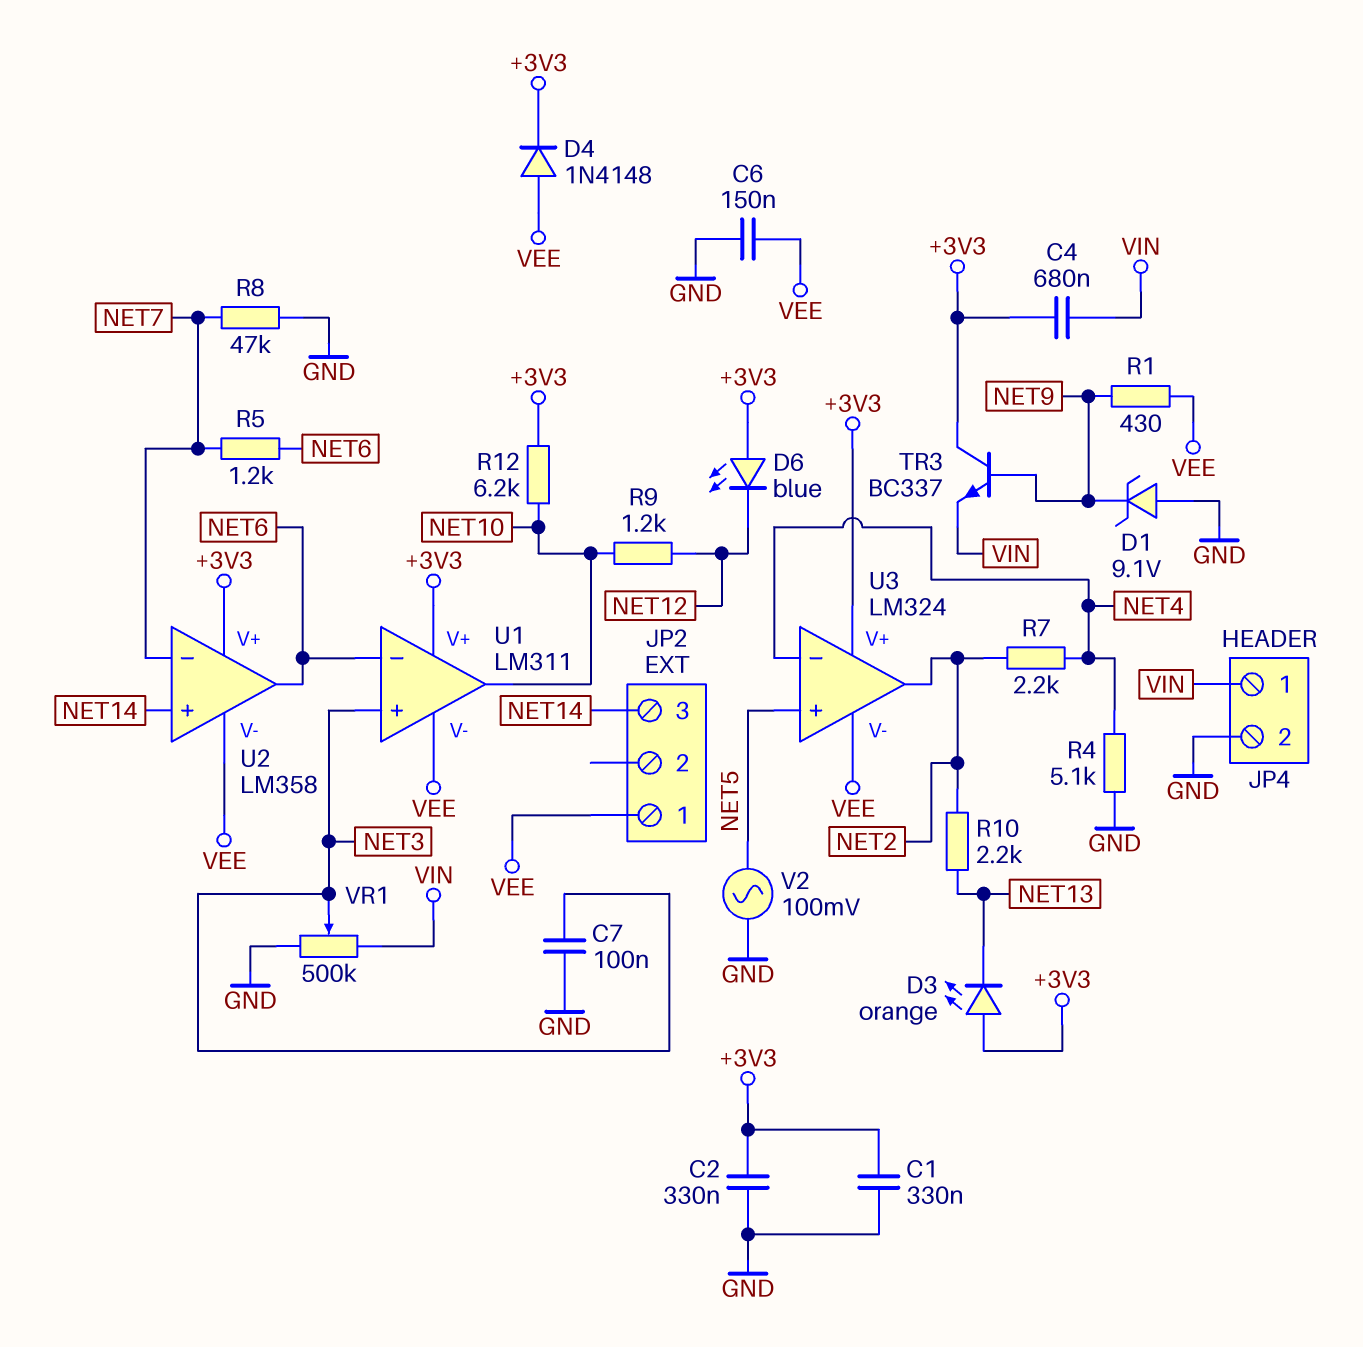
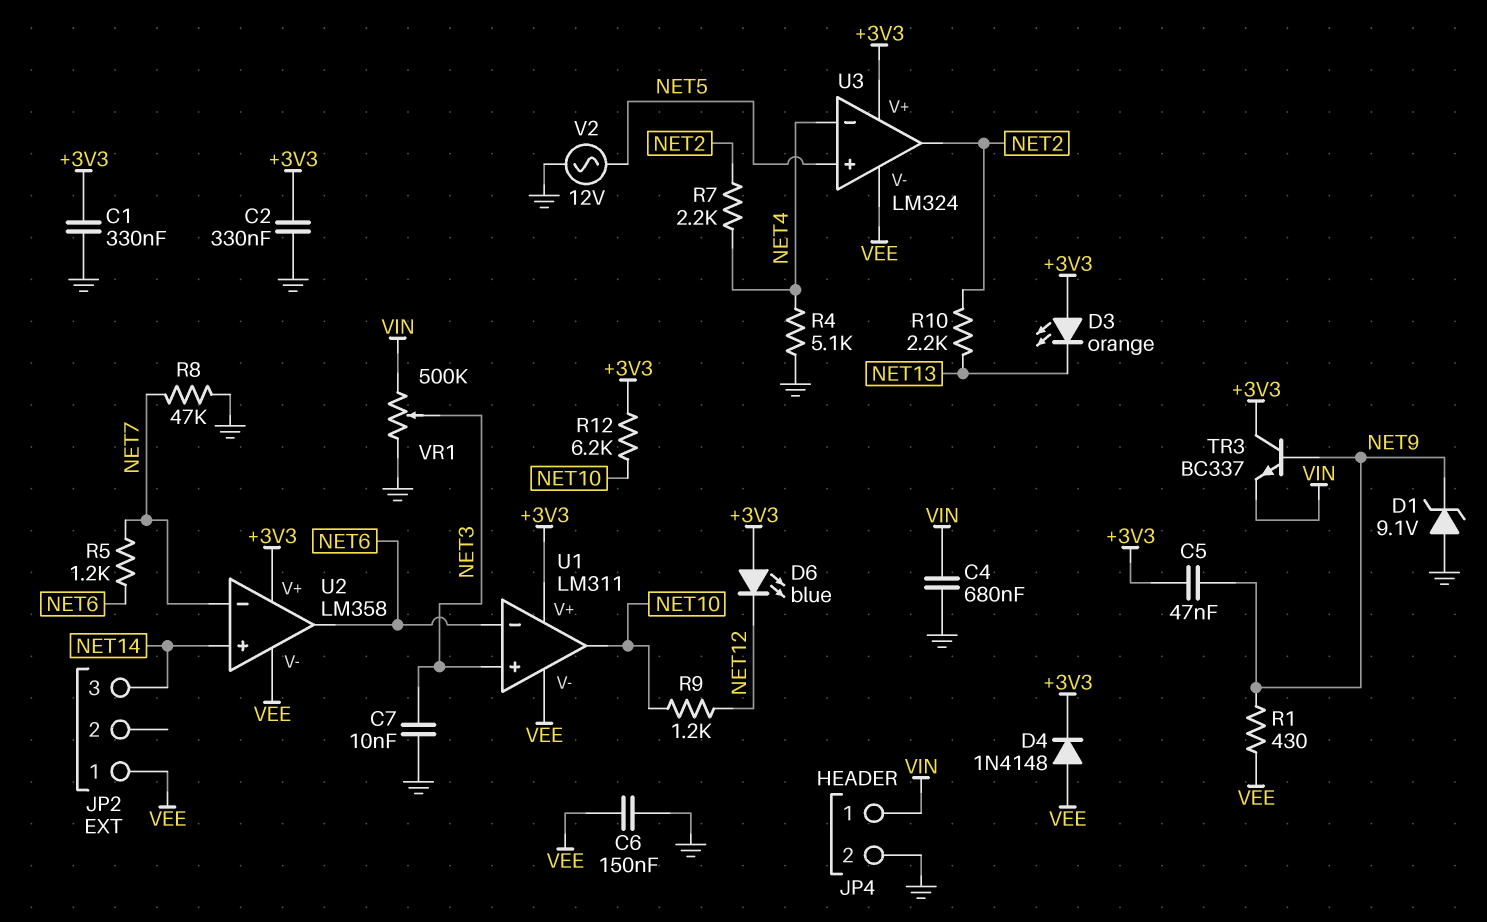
C4: 680nF (+3V3, VIN) -> 680nF (GND, VIN)
C5: none -> 47nF (+3V3, NET9)
C7: 100nF (GND, NET3) -> 10nF (GND, NET3)
V2: AC 100mV (GND, NET5) -> AC 12V (GND, NET5)

